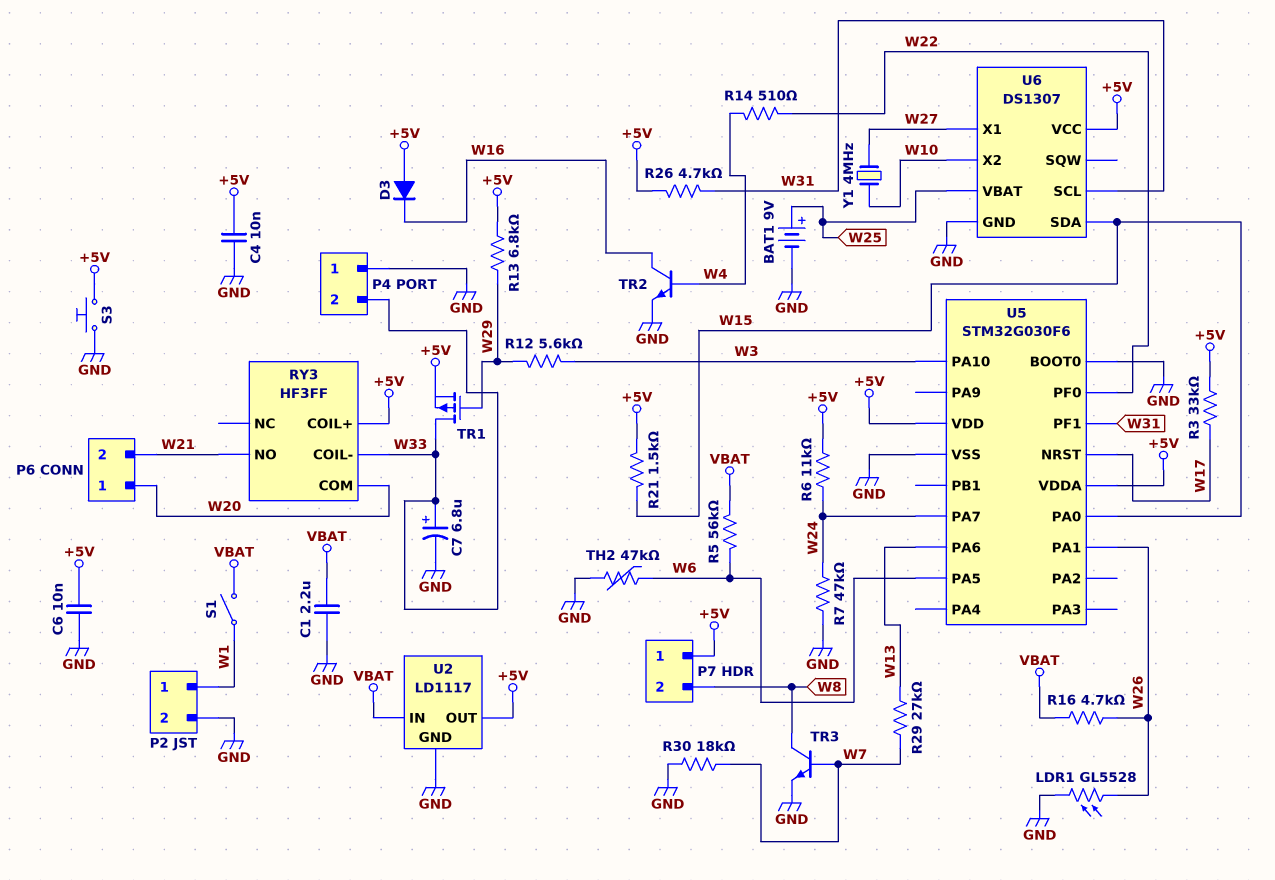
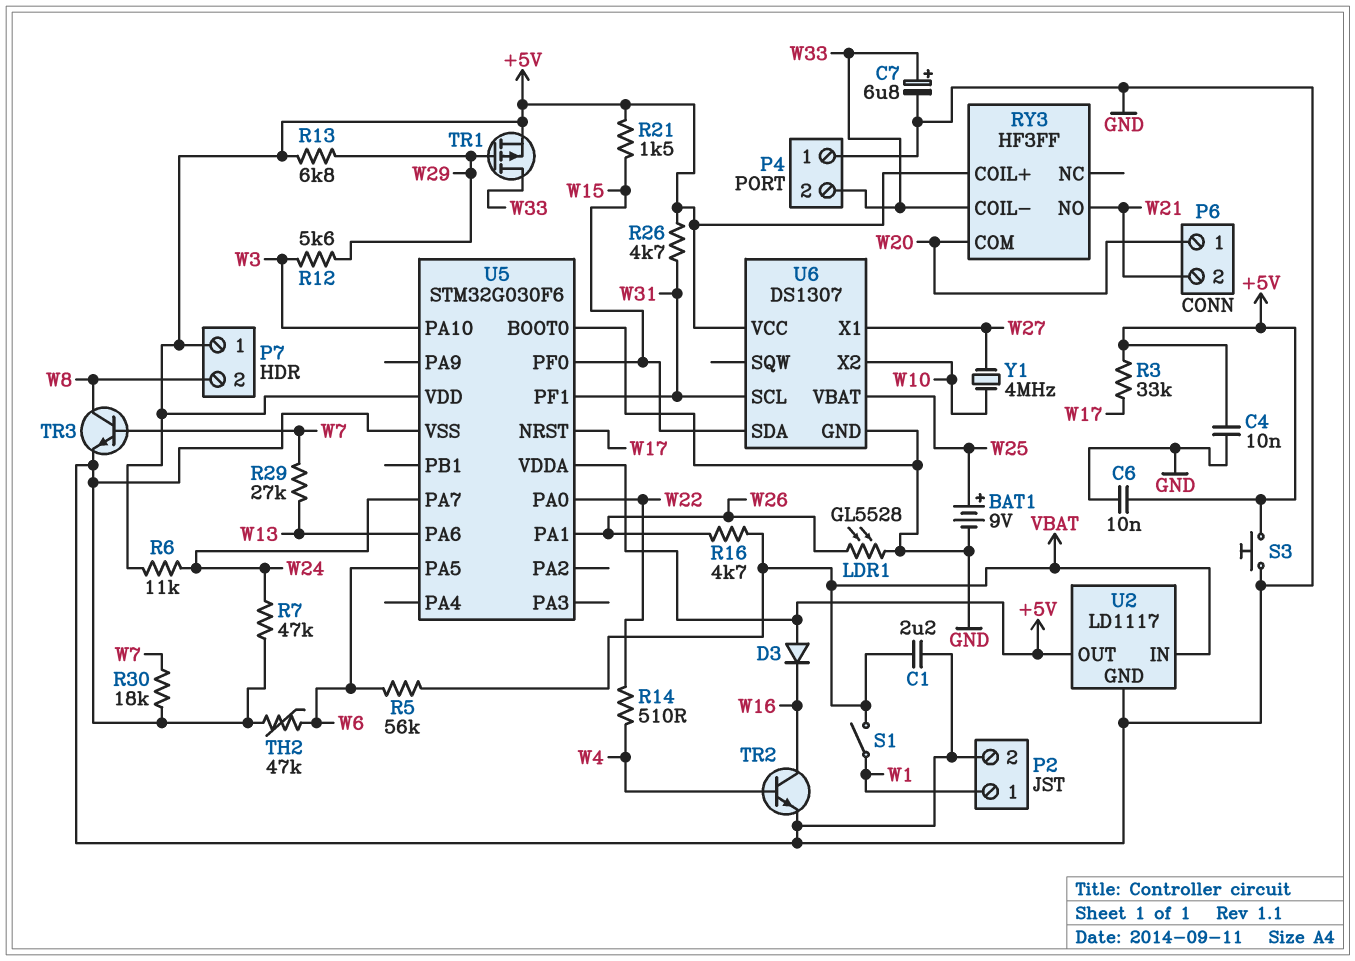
U5 pin PA0: W15 -> W22
U5 pin PF0: W22 -> W15

